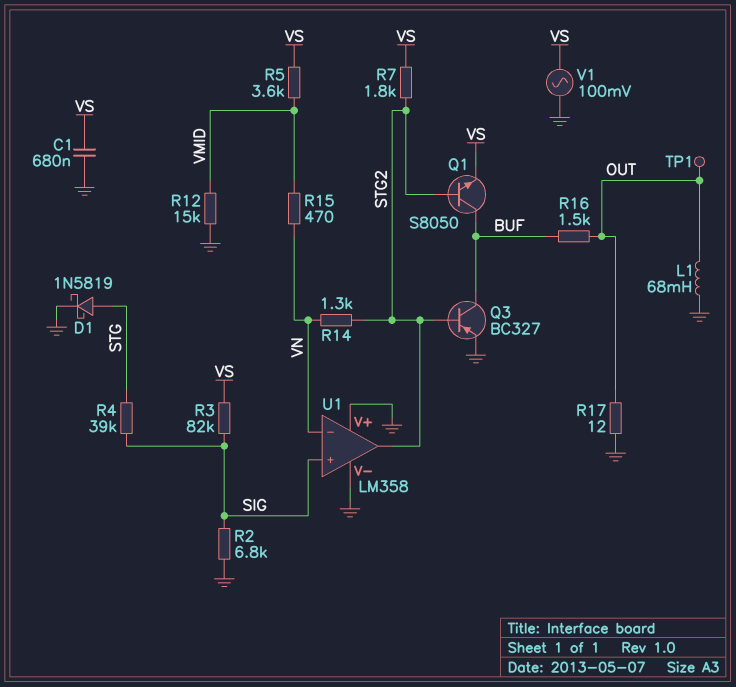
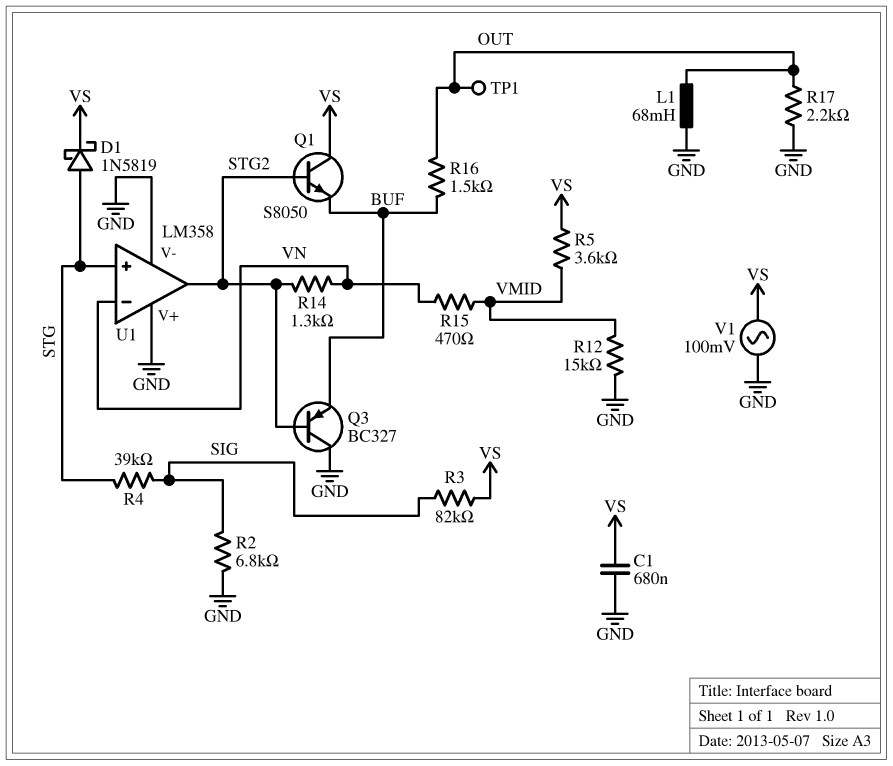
D1: schottky 1N5819 (A STG, K GND) -> schottky 1N5819 (A STG, K VS)
Q1: NPN S8050 (B STG2, C BUF, E VS) -> NPN S8050 (B STG2, C VS, E BUF)
Q3: PNP BC327 (B STG2, C BUF, E GND) -> PNP BC327 (B STG2, C GND, E BUF)
R7: 1.8k (STG2, VS) -> none
R17: 12 (GND, OUT) -> 2.2k (GND, OUT)
U1 pin in+: SIG -> STG

